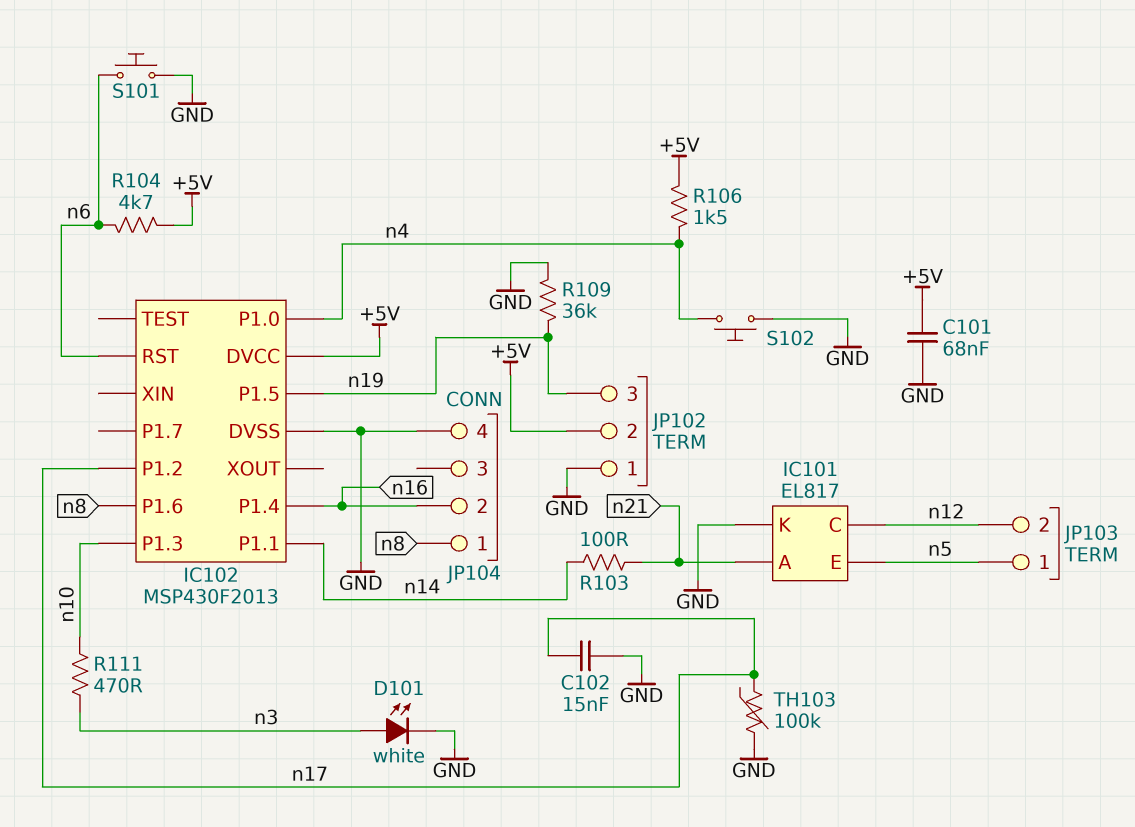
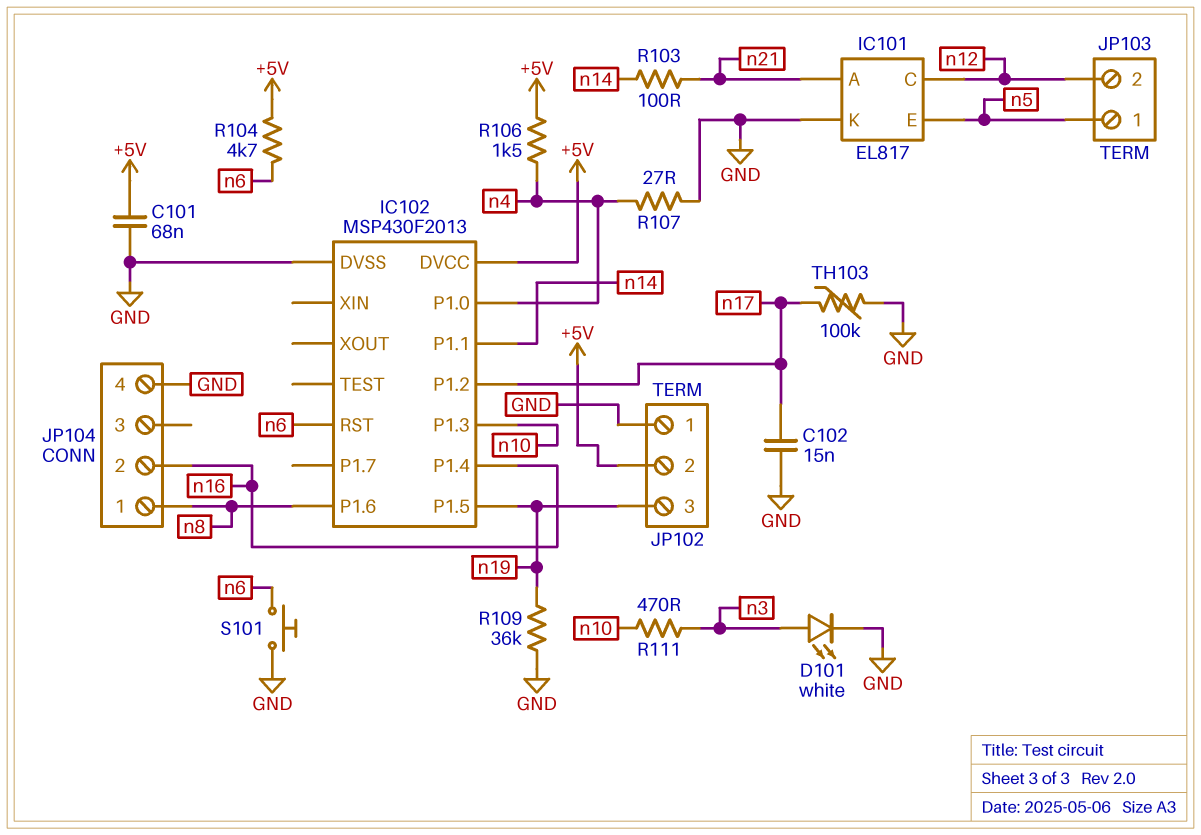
R107: none -> 27 (GND, n4)
S102: button (GND, n4) -> none

